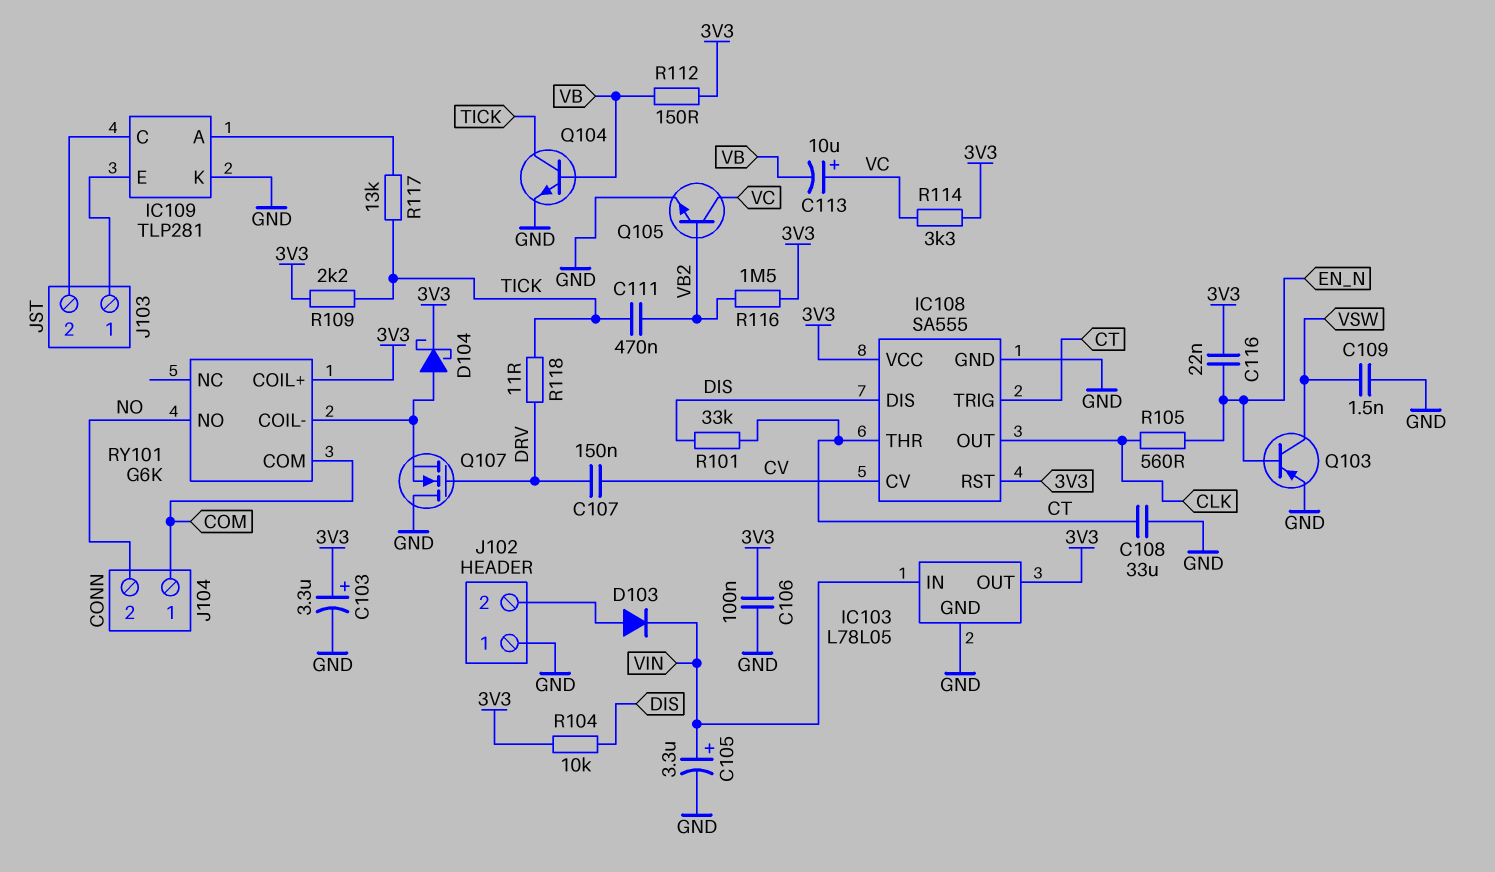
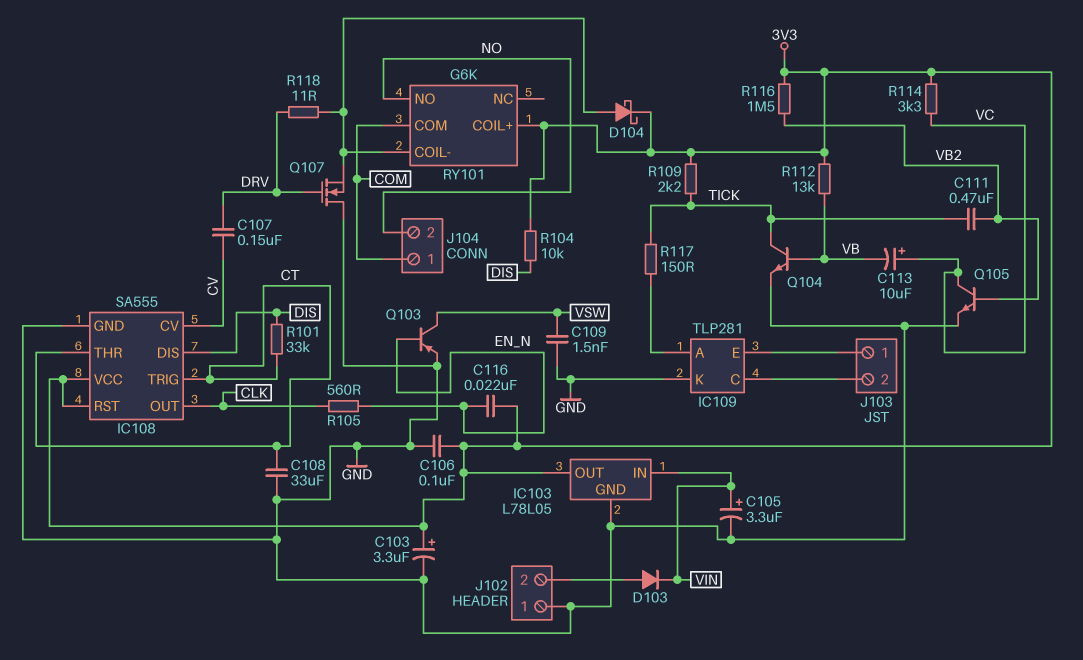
R112: 150 (3V3, VB) -> 13k (3V3, VB)
R117: 13k (IC109/A, TICK) -> 150 (IC109/A, TICK)
R118: 11 (DRV, TICK) -> 11 (DRV, RY101/COIL-)

